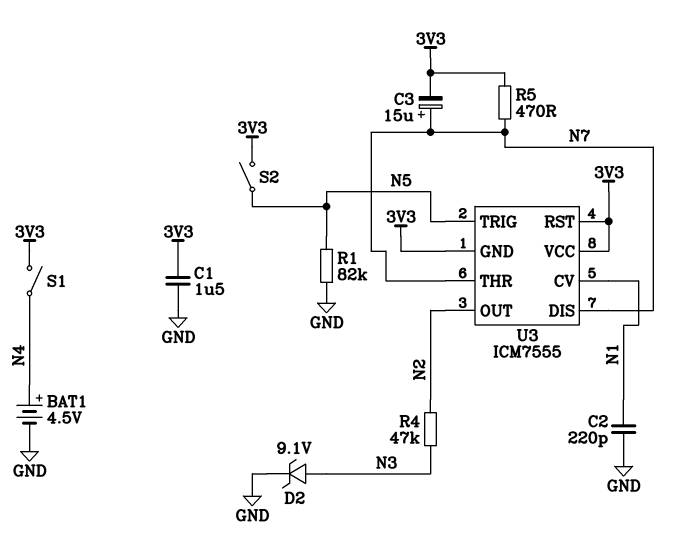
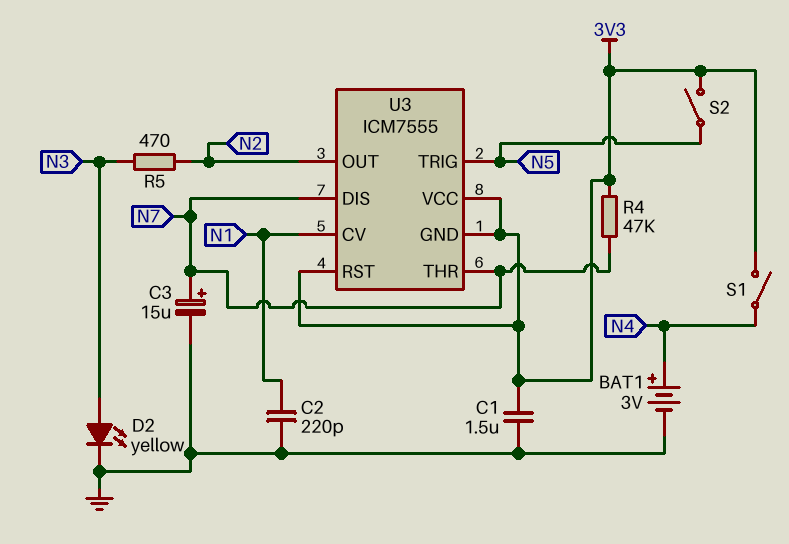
BAT1: 4.5V (plus N4, minus GND) -> 3V (plus N4, minus GND)
C3: 15uF (plus N7, minus 3V3) -> 15uF (plus N7, minus GND)
D2: zener 9.1V (A N3, K GND) -> LED yellow (A N3, K GND)
R1: 82k (GND, N5) -> none
R4: 47k (N2, N3) -> 47k (3V3, N7)
R5: 470 (3V3, N7) -> 470 (N2, N3)

